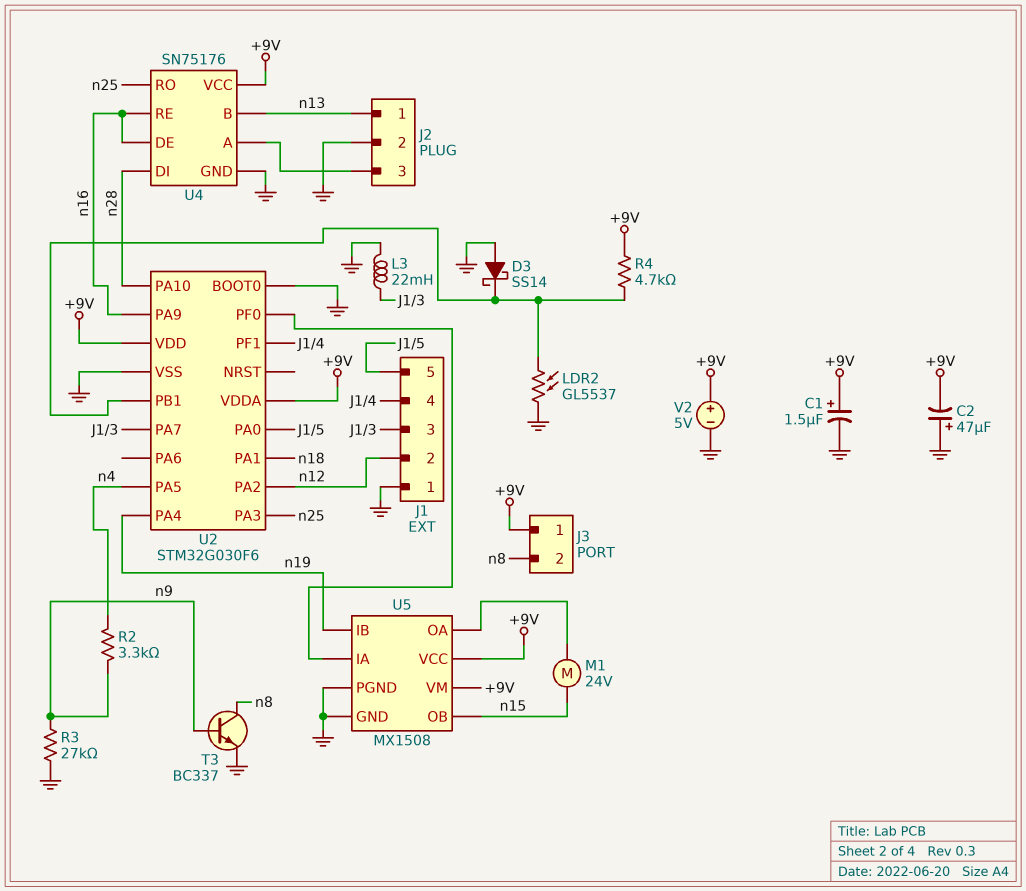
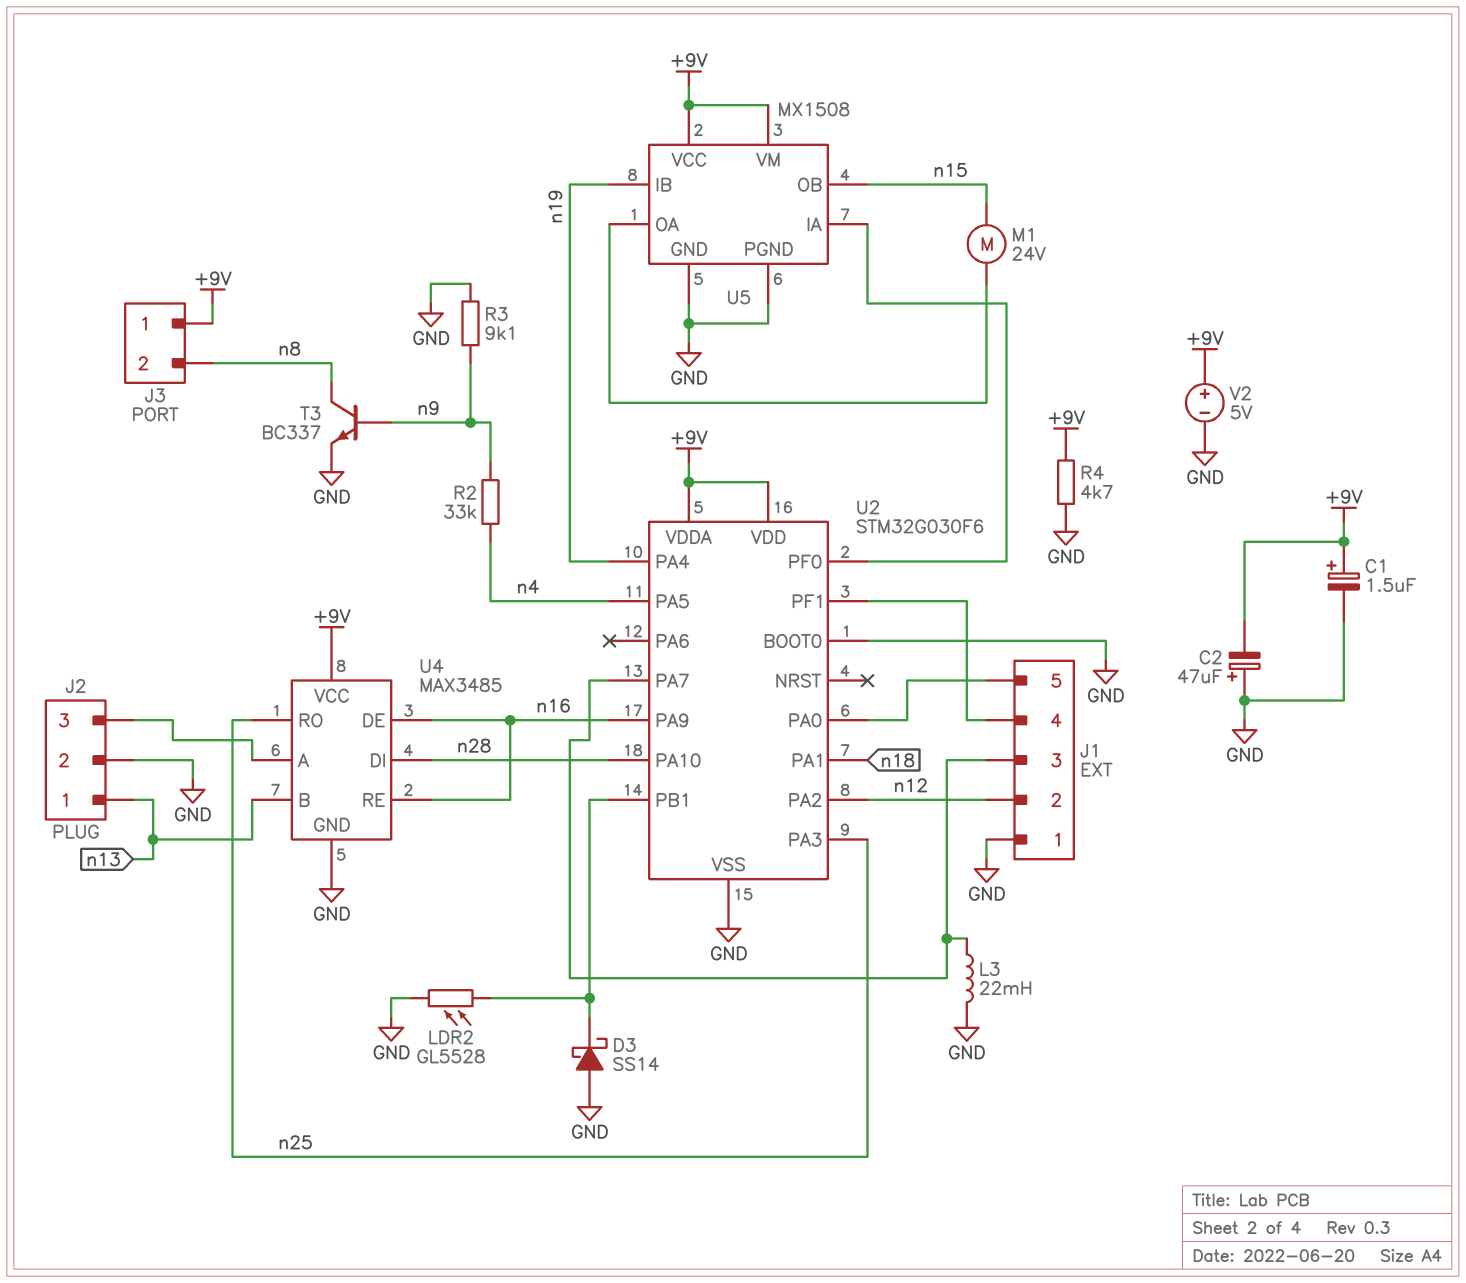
LDR2: GL5537 (GND, U2/PB1) -> GL5528 (GND, U2/PB1)
R2: 3.3k (n4, n9) -> 33k (n4, n9)
R3: 27k (GND, n9) -> 9.1k (GND, n9)
R4: 4.7k (+9V, U2/PB1) -> 4.7k (+9V, GND)
U4: SN75176 -> MAX3485

